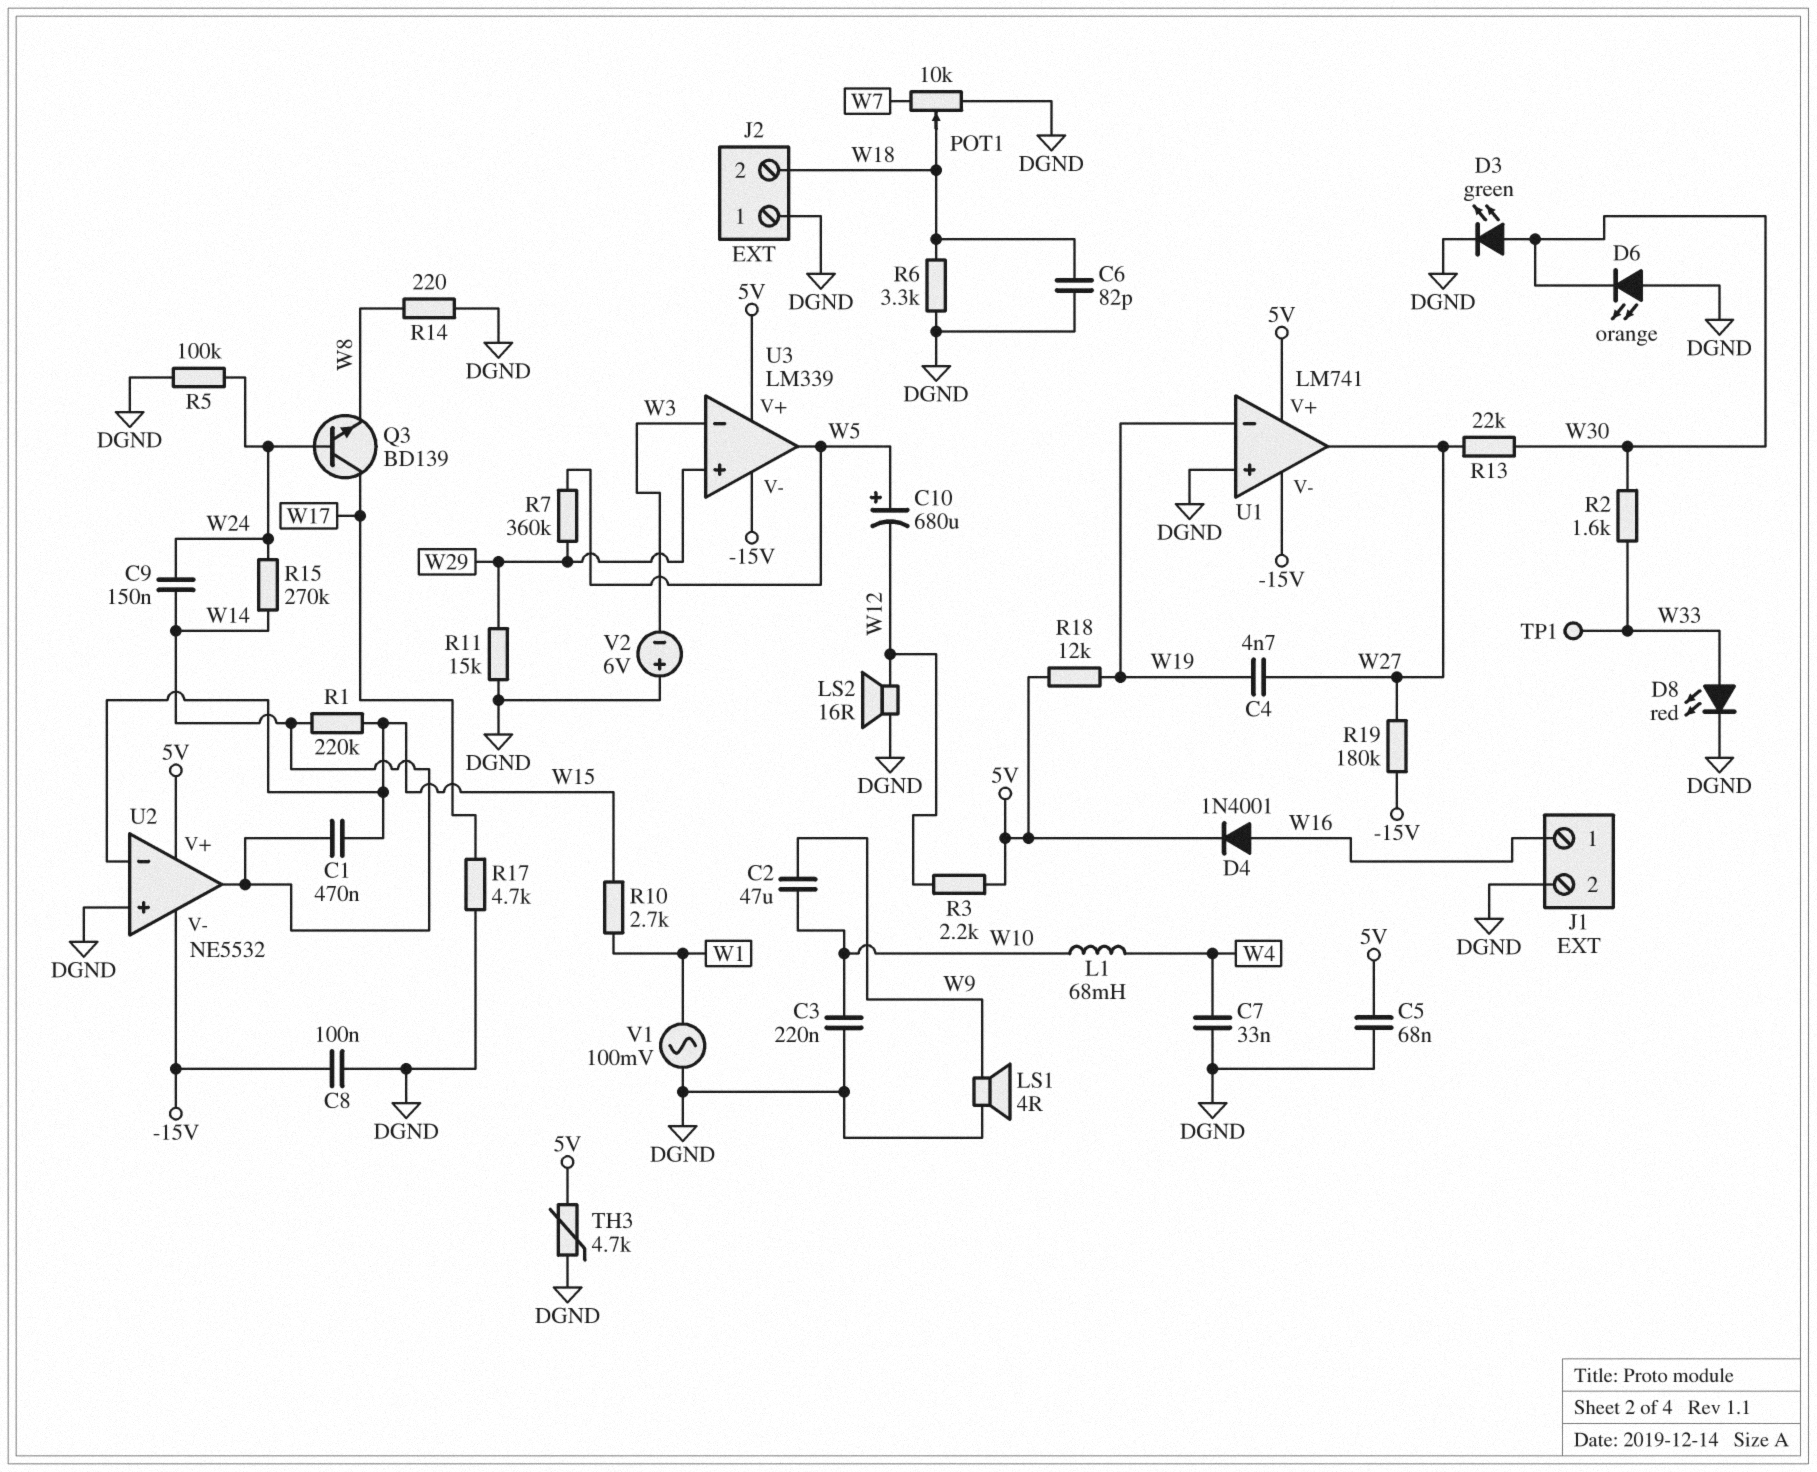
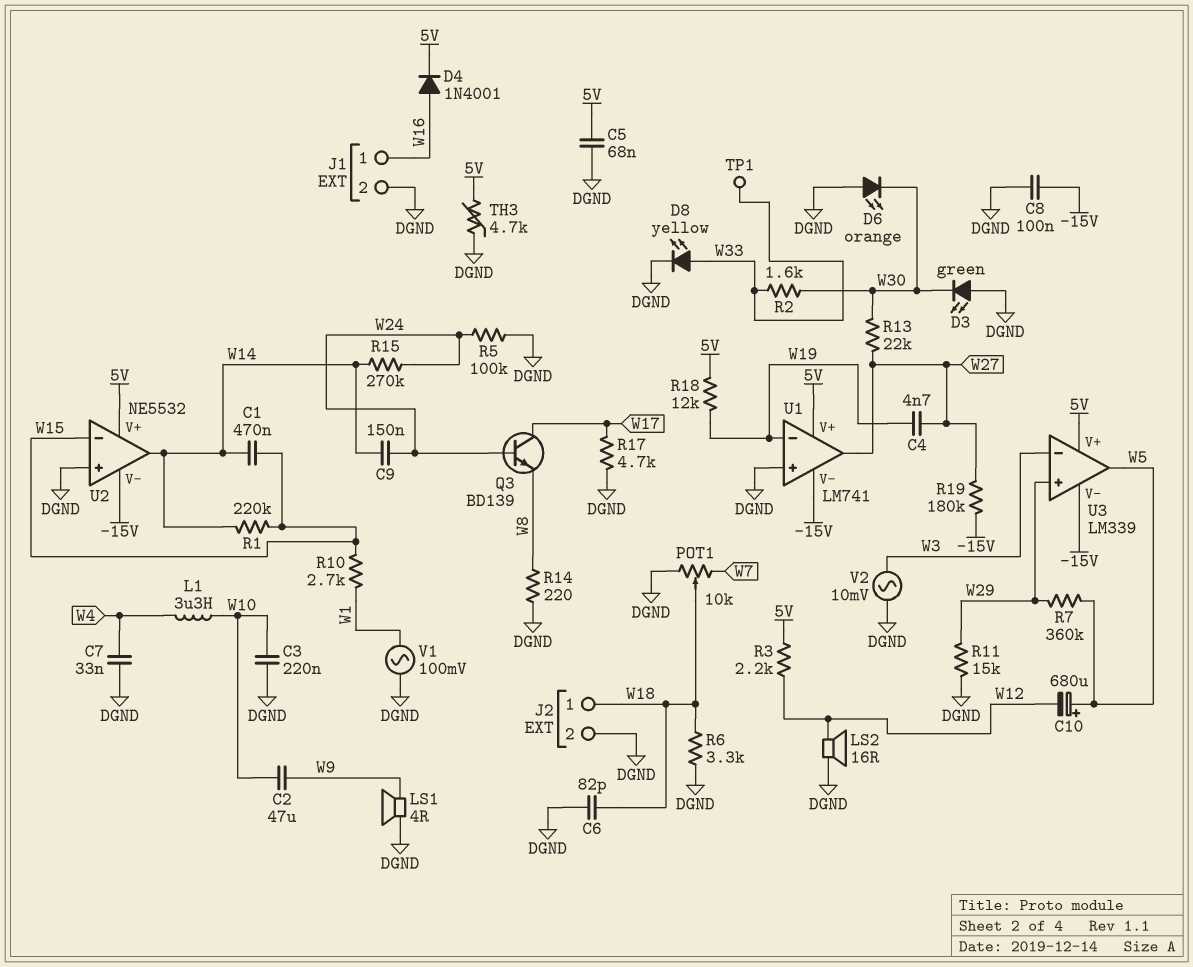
D3: LED green (A W30, K DGND) -> LED green (A DGND, K W30)
D8: LED red (A W33, K DGND) -> LED yellow (A W33, K DGND)
J2 pin 1: DGND -> W18
J2 pin 2: W18 -> DGND
L1: 68mH (W4, W10) -> 3.3uH (W4, W10)
V2: 6V (plus DGND, minus W3) -> AC 10mV (DGND, W3)

